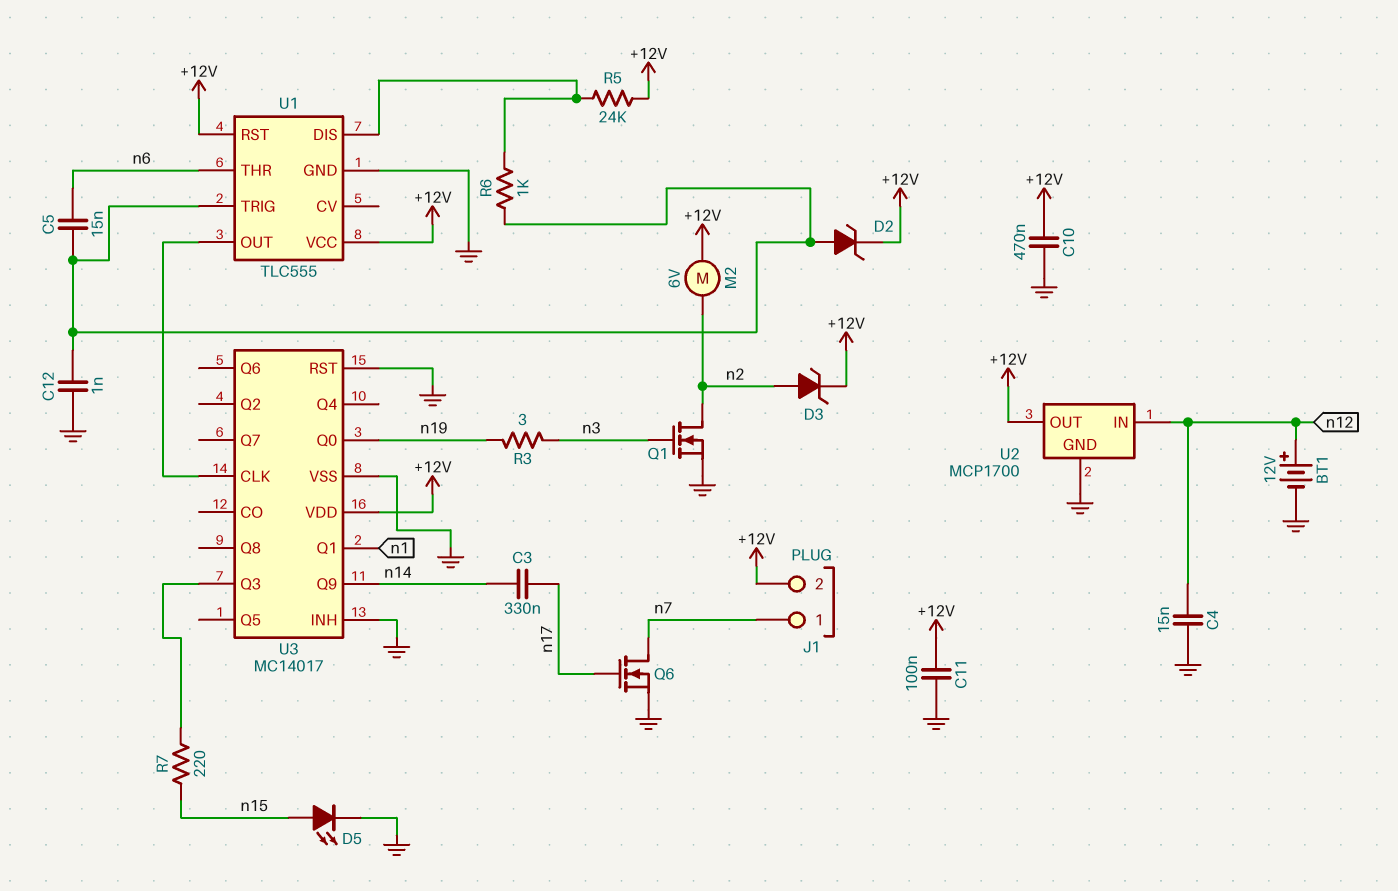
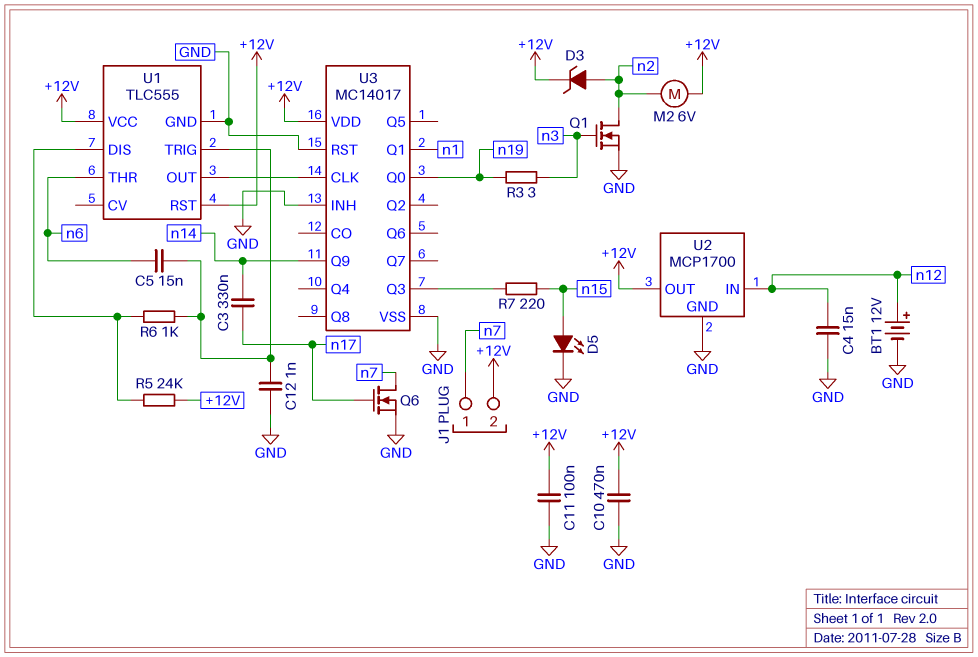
D2: zener (A U1/TRIG, K +12V) -> none

